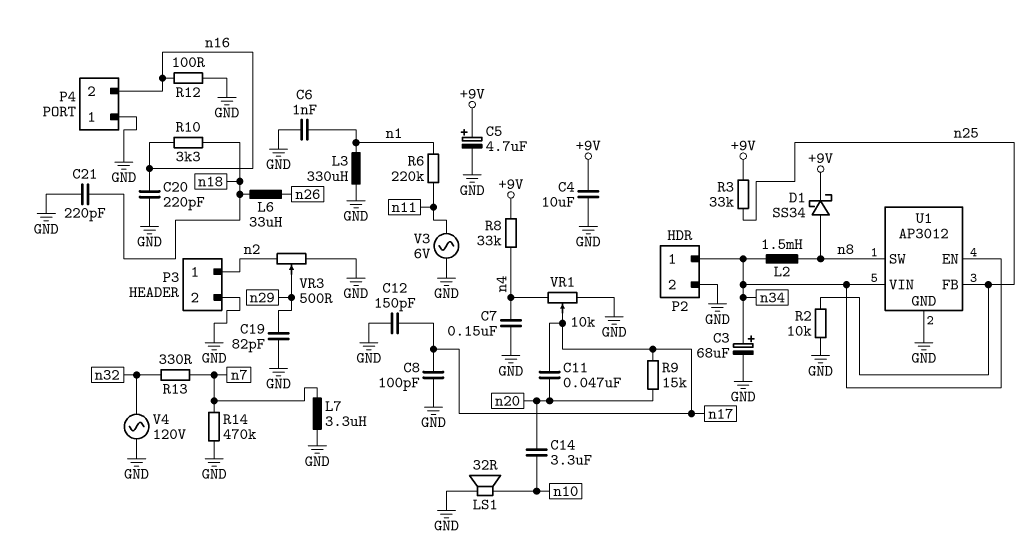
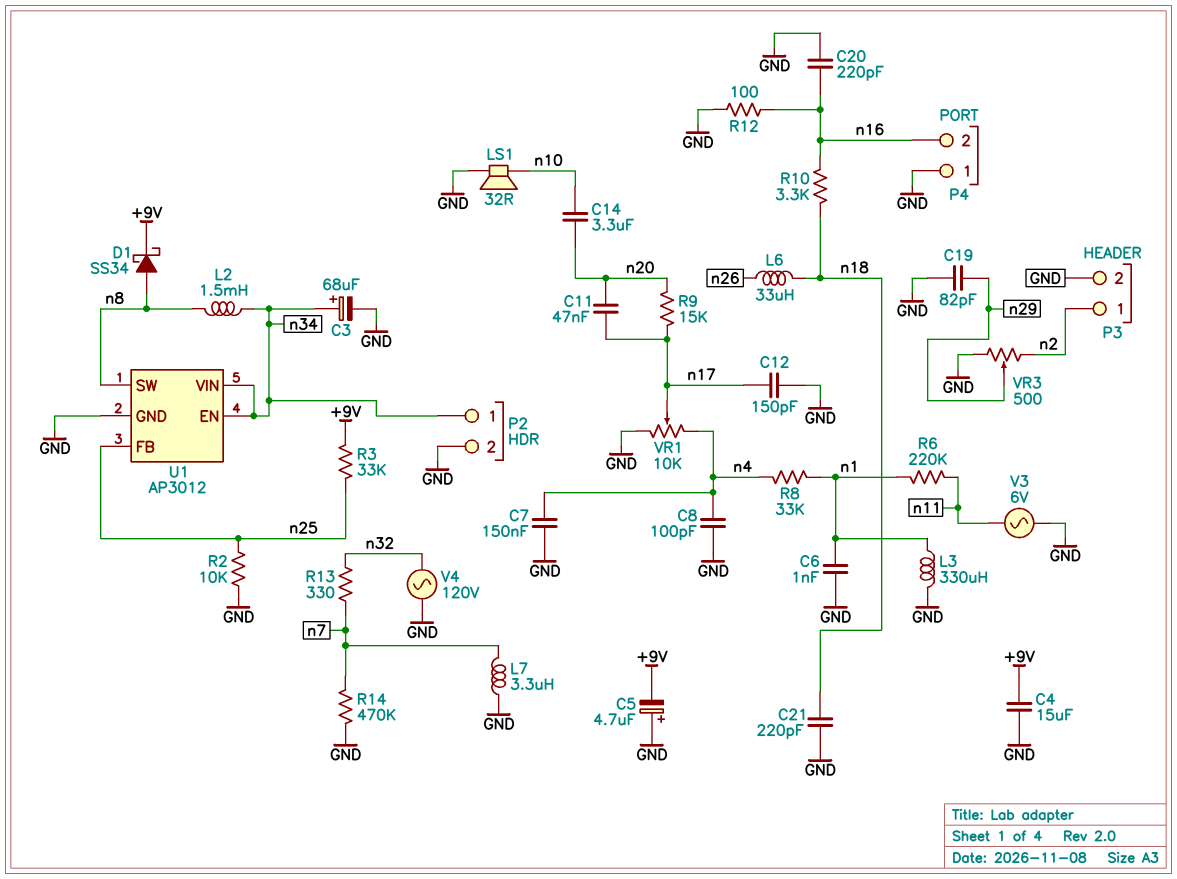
C4: 10uF (+9V, GND) -> 15uF (+9V, GND)
C5: 4.7uF (plus +9V, minus GND) -> 4.7uF (plus GND, minus +9V)
C8: 100pF (GND, n17) -> 100pF (GND, n4)
R8: 33k (+9V, n4) -> 33k (n1, n4)

